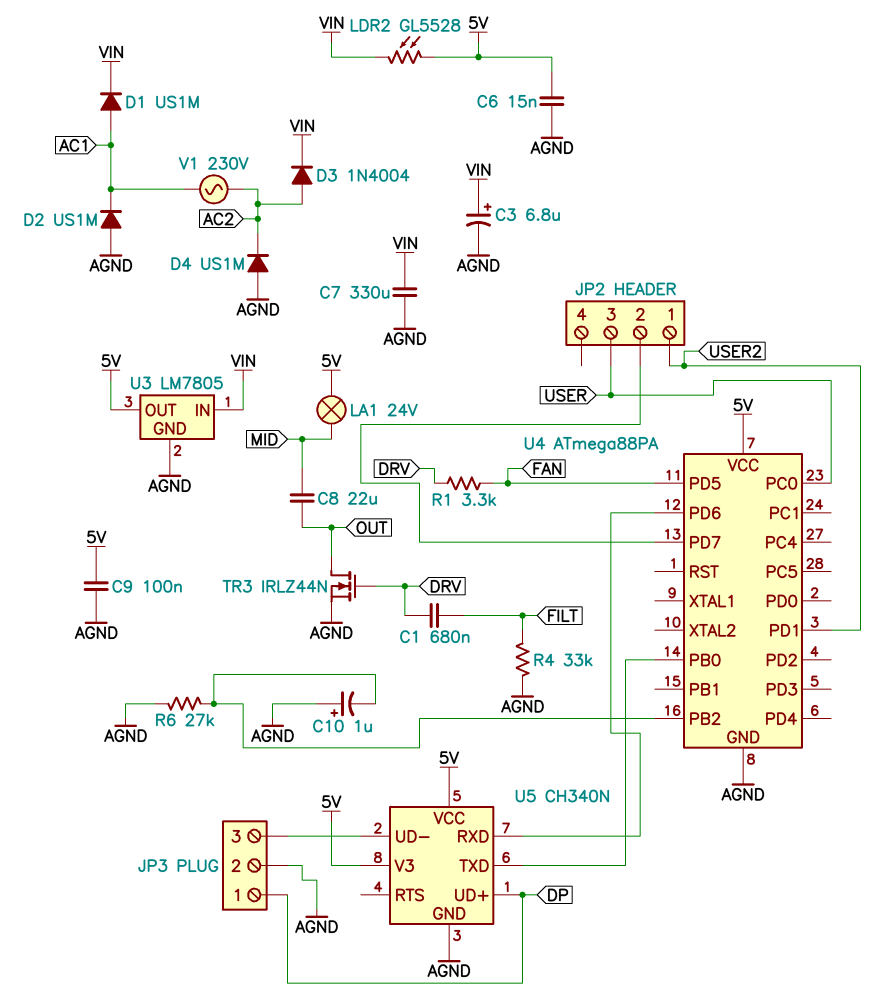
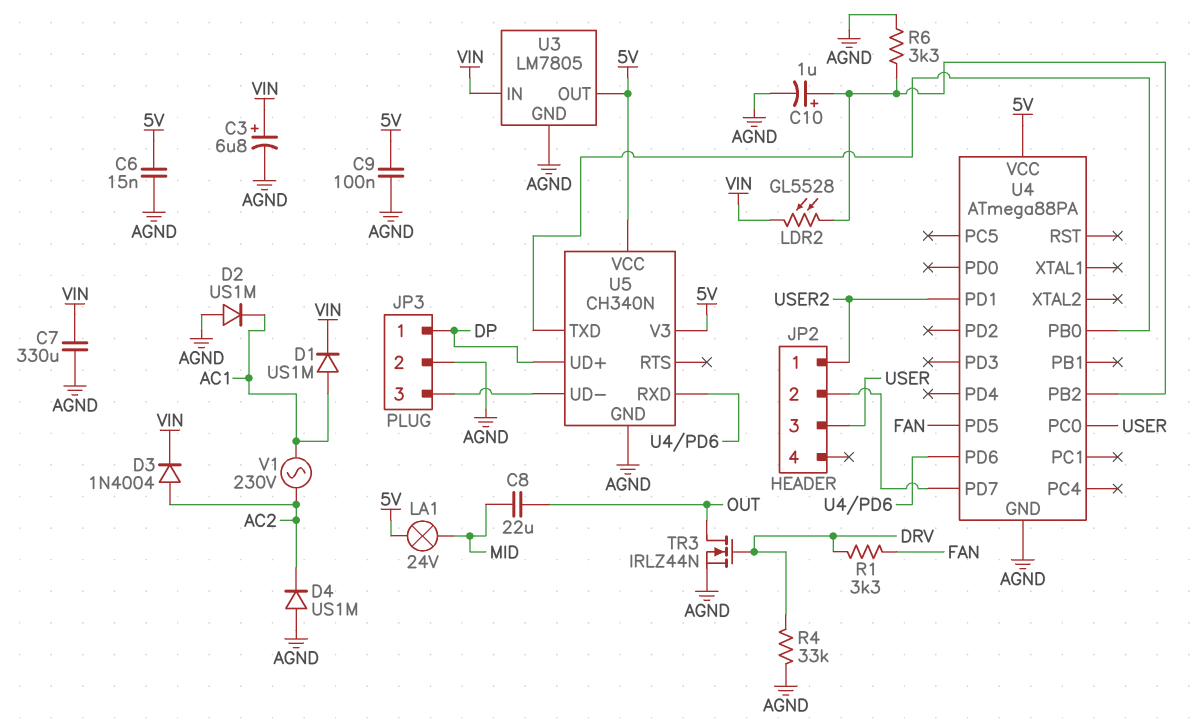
C1: 680nF (DRV, FILT) -> none
C10: 1uF (plus AGND, minus U4/PB2) -> 1uF (plus U4/PB2, minus AGND)
LDR2: GL5528 (5V, VIN) -> GL5528 (U4/PB2, VIN)
R4: 33k (AGND, FILT) -> 33k (AGND, DRV)
R6: 27k (AGND, U4/PB2) -> 3.3k (AGND, U4/PB2)

